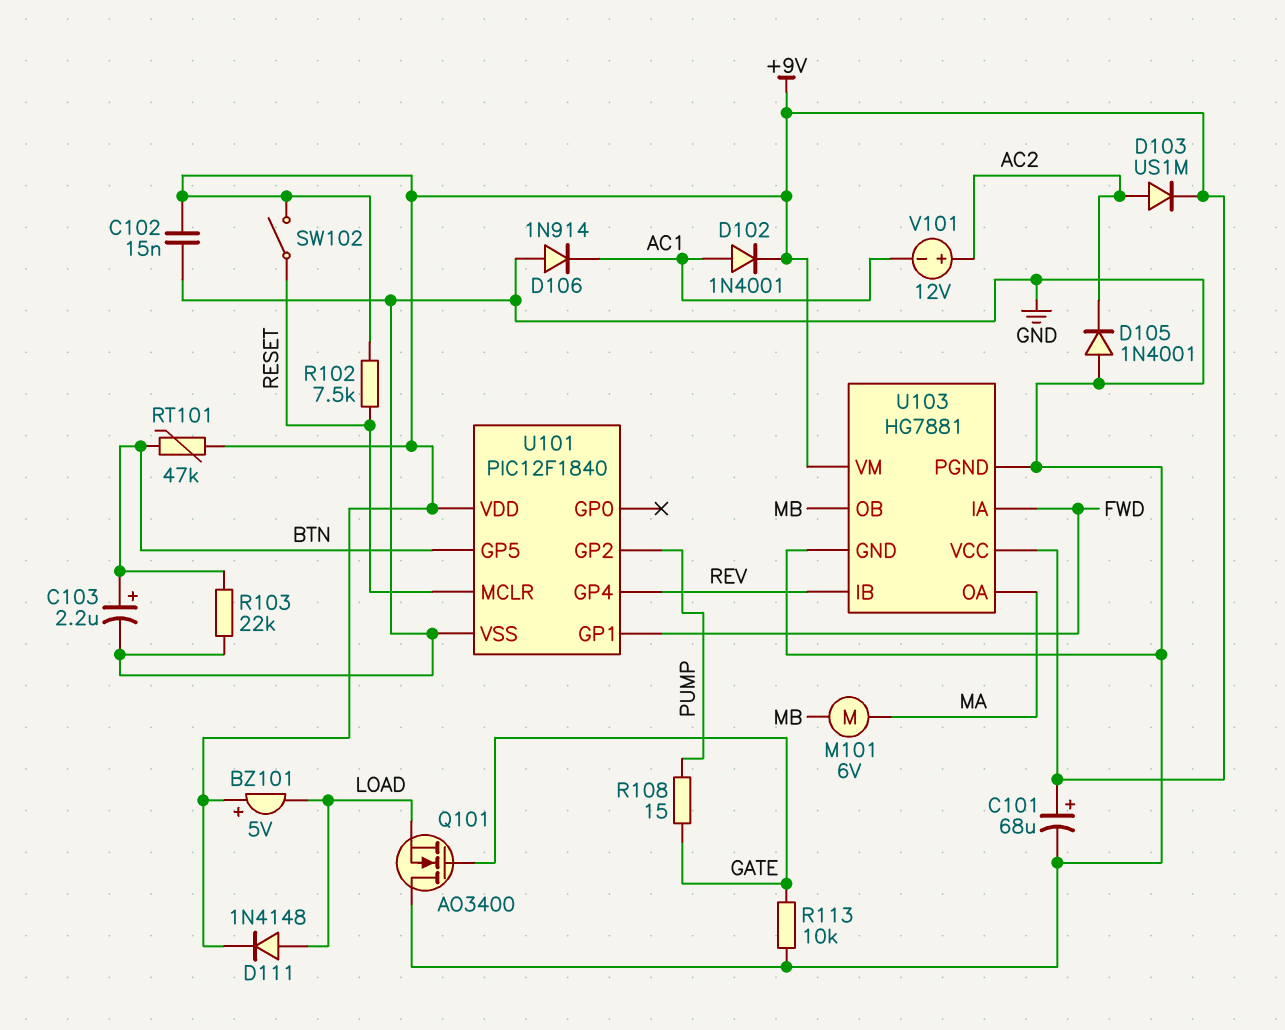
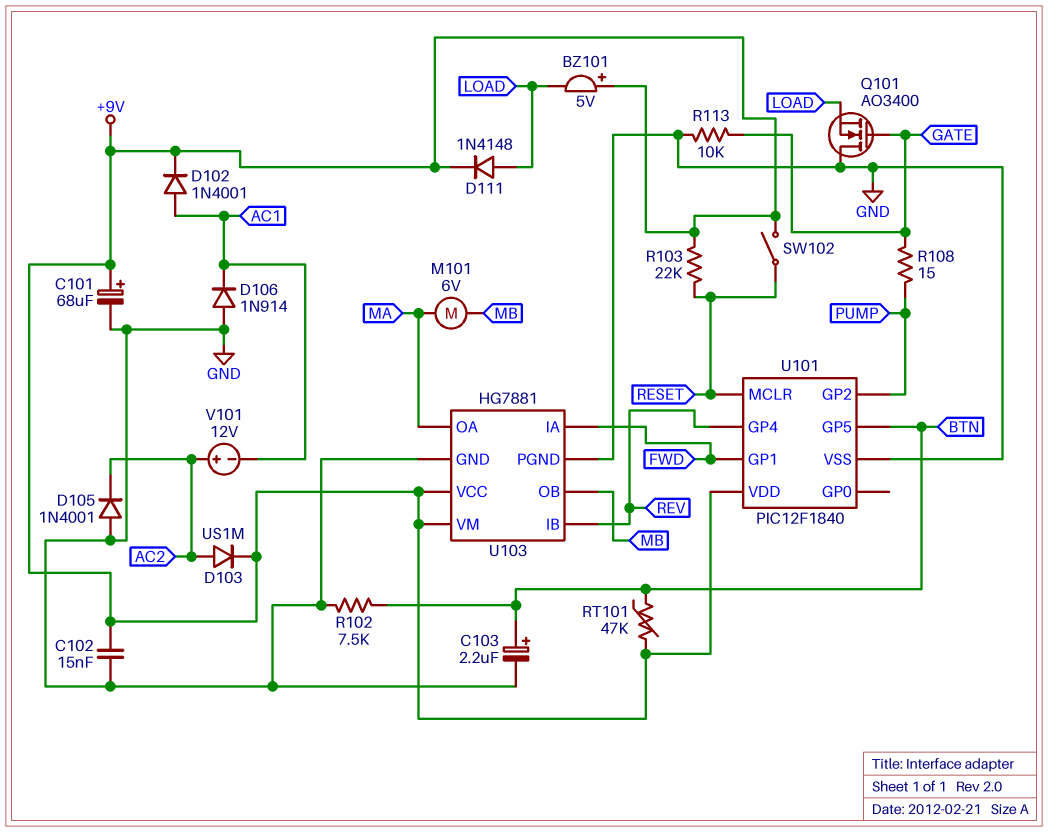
R102: 7.5k (+9V, RESET) -> 7.5k (BTN, GND)
R103: 22k (BTN, GND) -> 22k (+9V, RESET)

